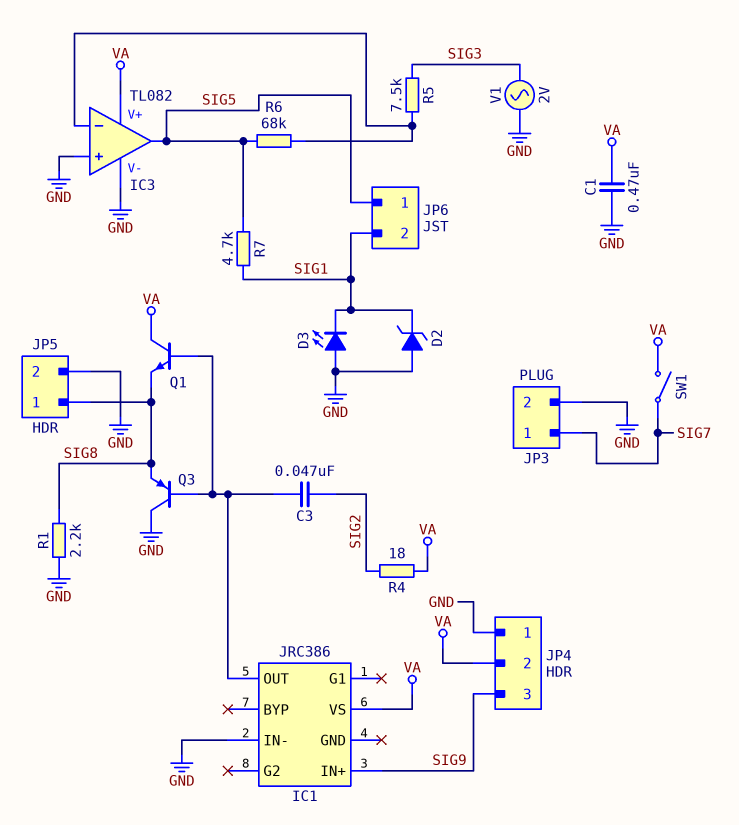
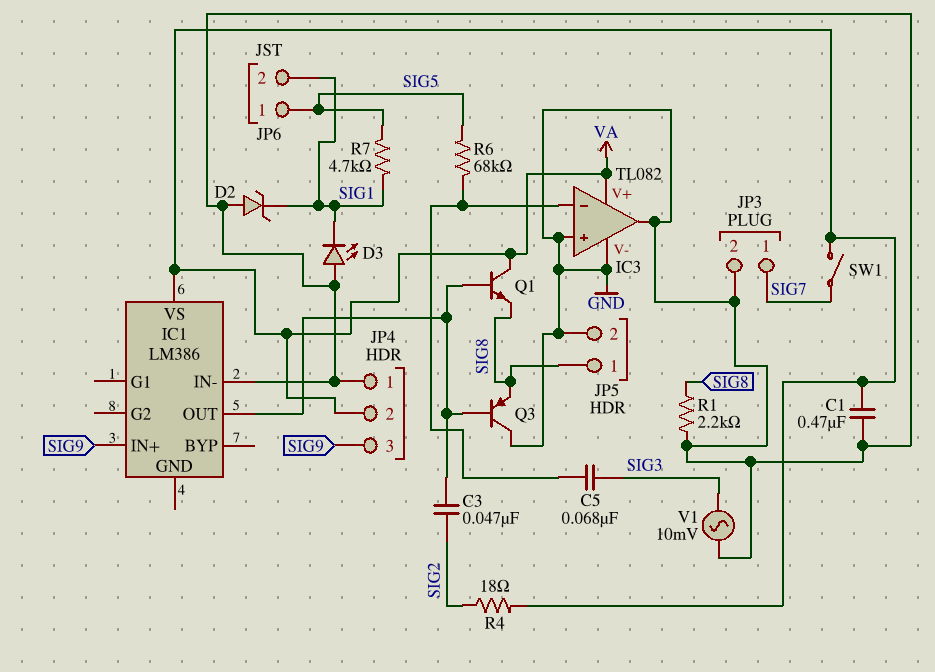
C5: none -> 68nF (IC3/in-, SIG3)
IC1: JRC386 -> LM386
IC3 pin out: SIG5 -> GND
R5: 7.5k (IC3/in-, SIG3) -> none
V1: AC 2V (GND, SIG3) -> AC 10mV (GND, SIG3)

